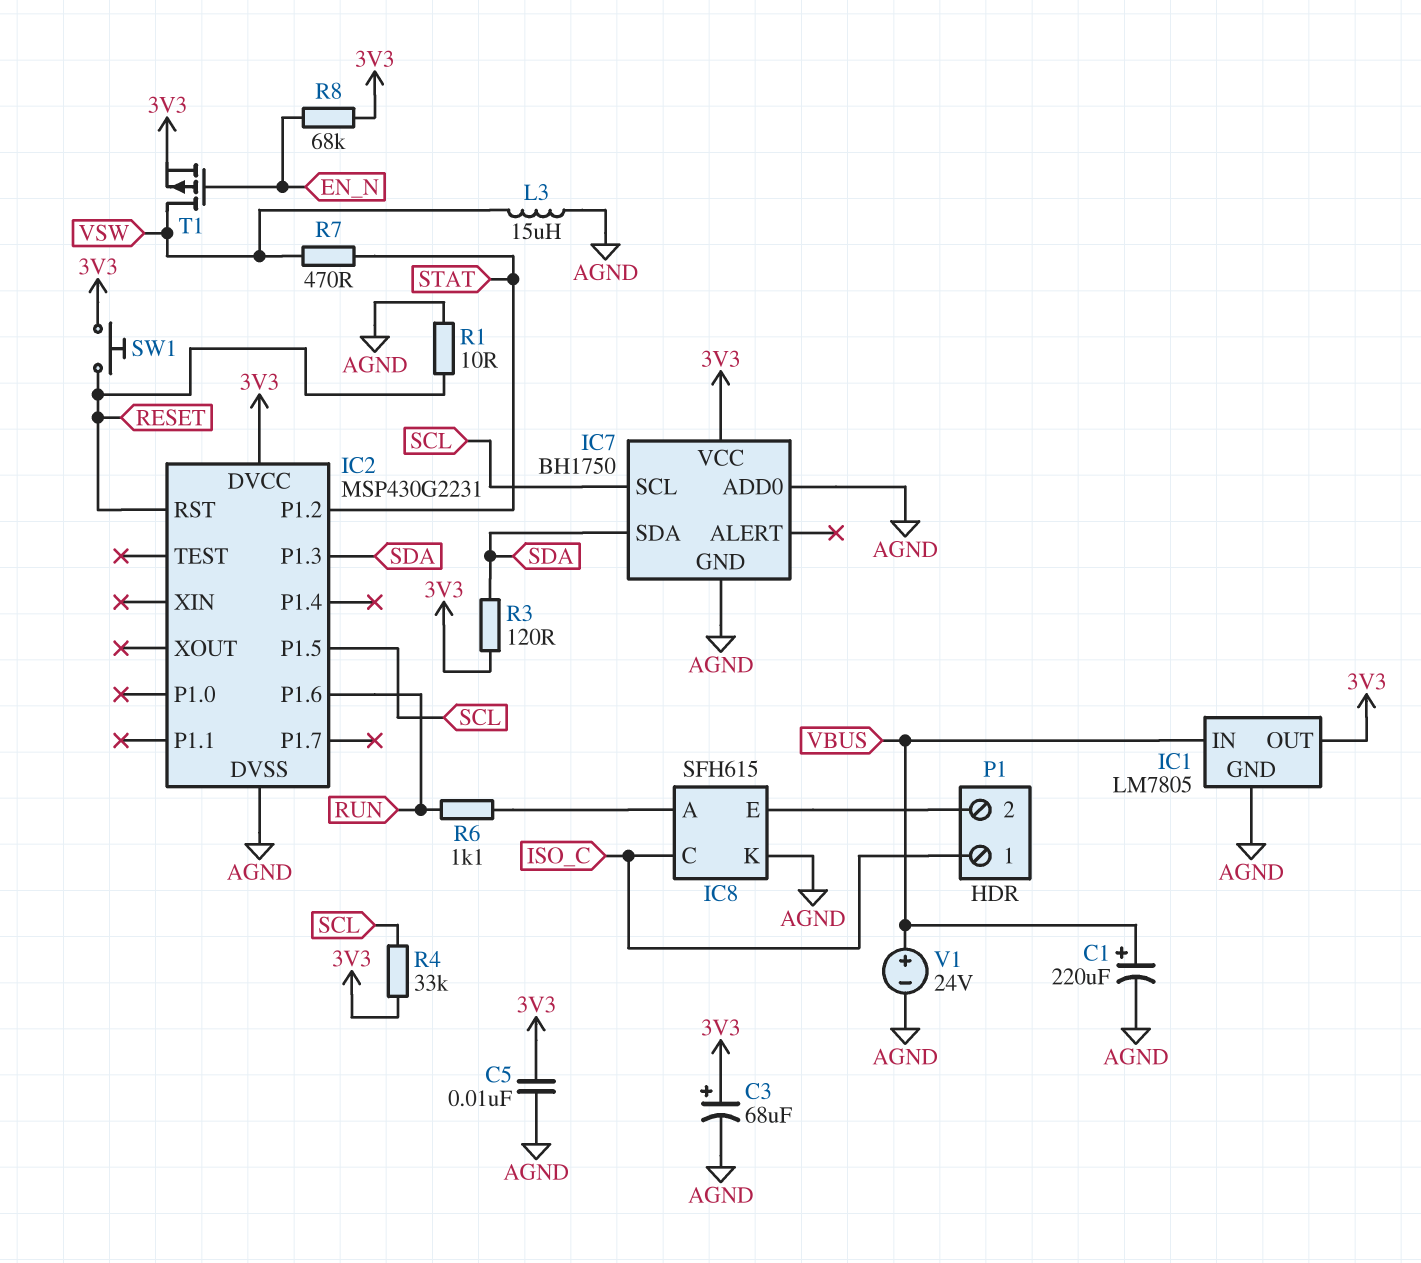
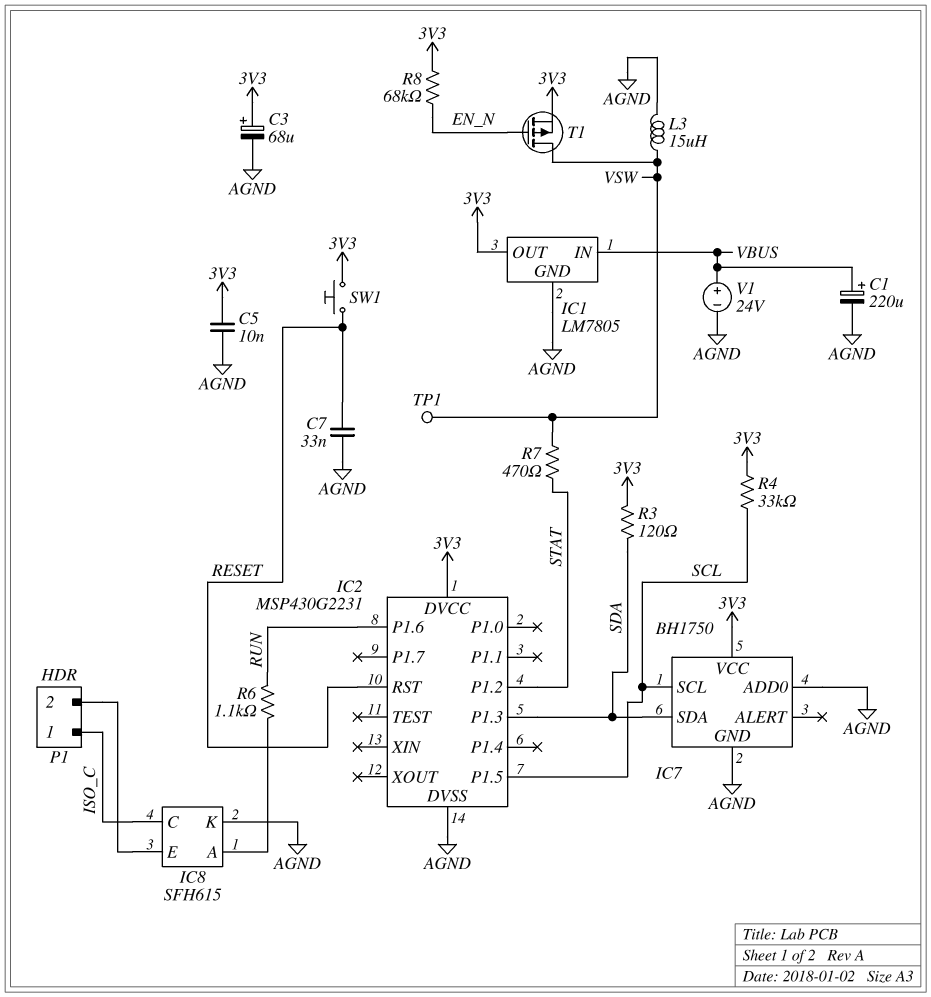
C7: none -> 33nF (AGND, RESET)
R1: 10 (AGND, RESET) -> none
TP1: none -> test point (VSW)

